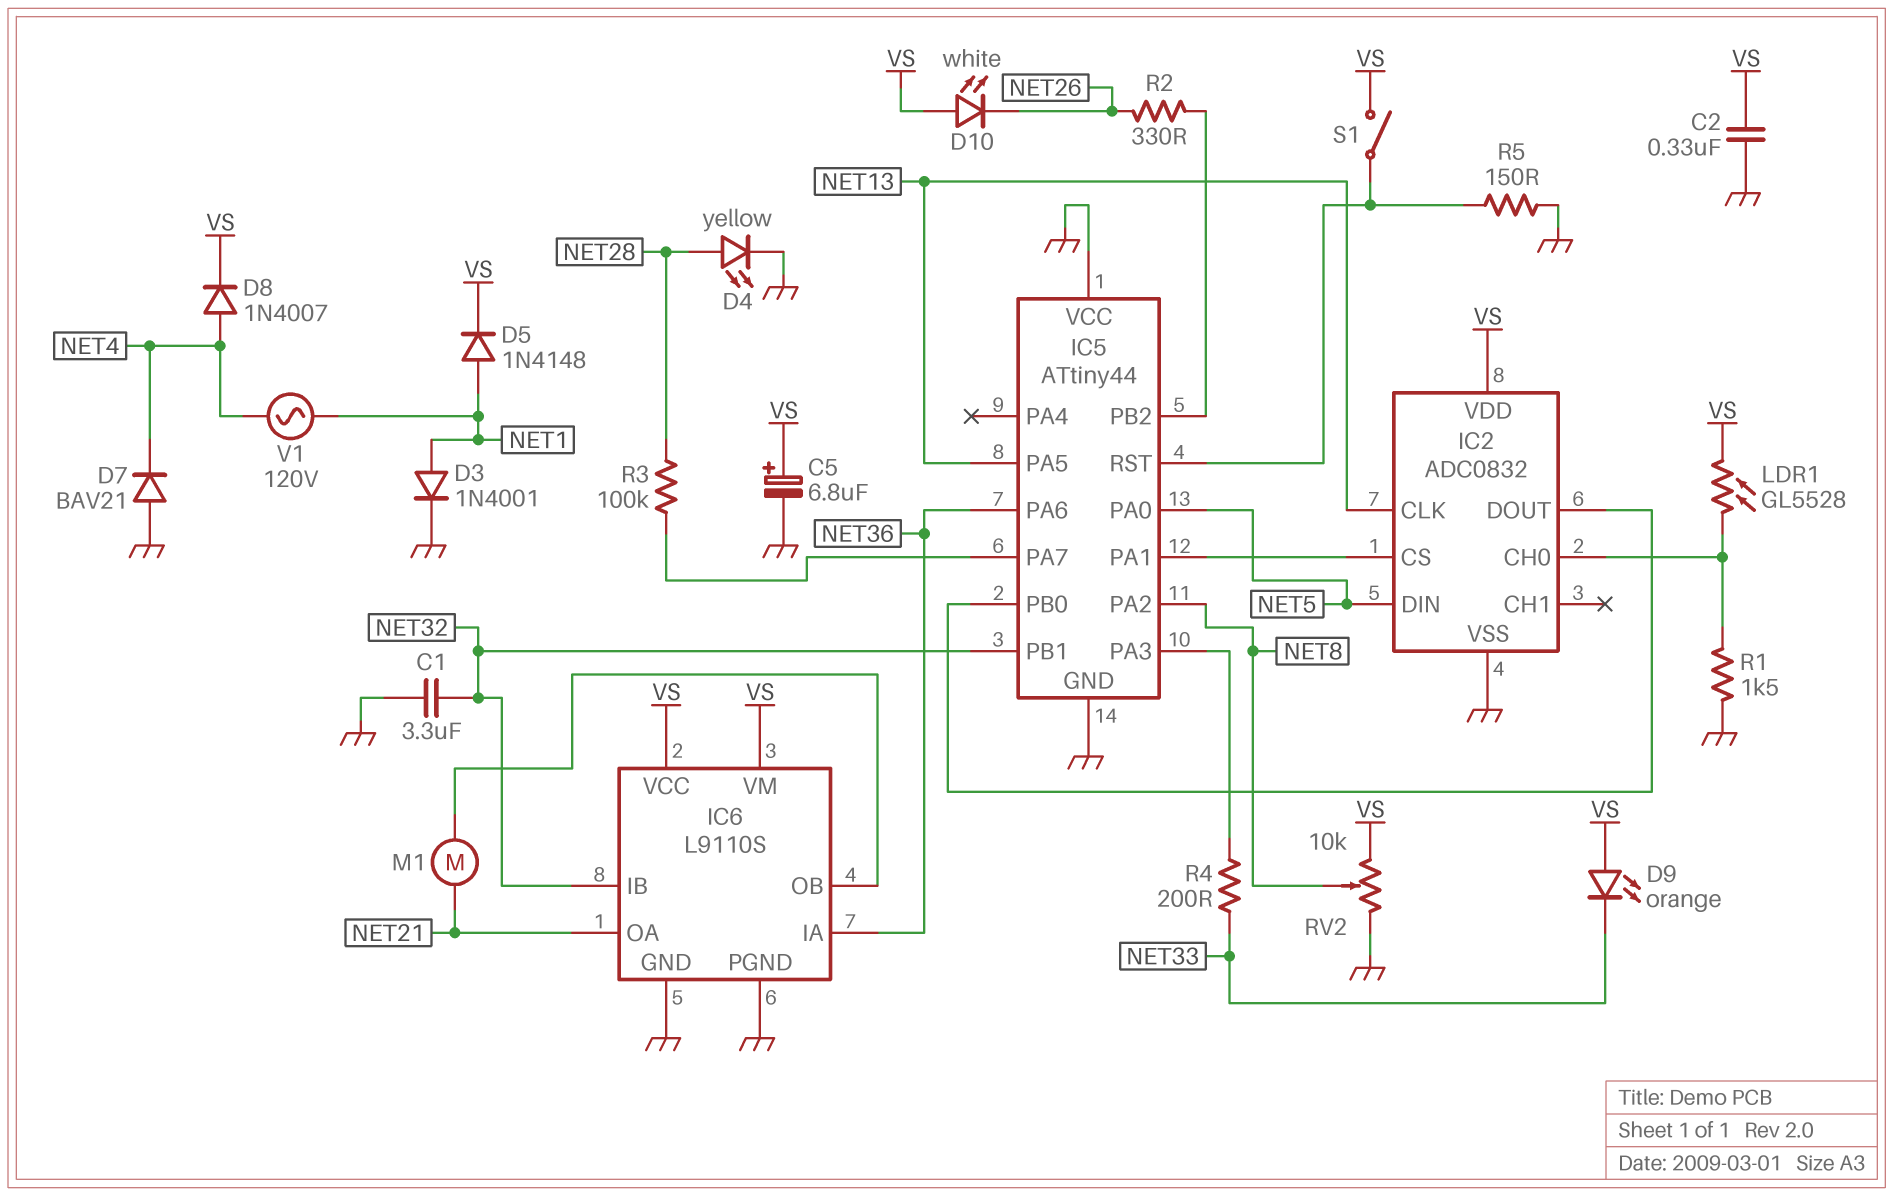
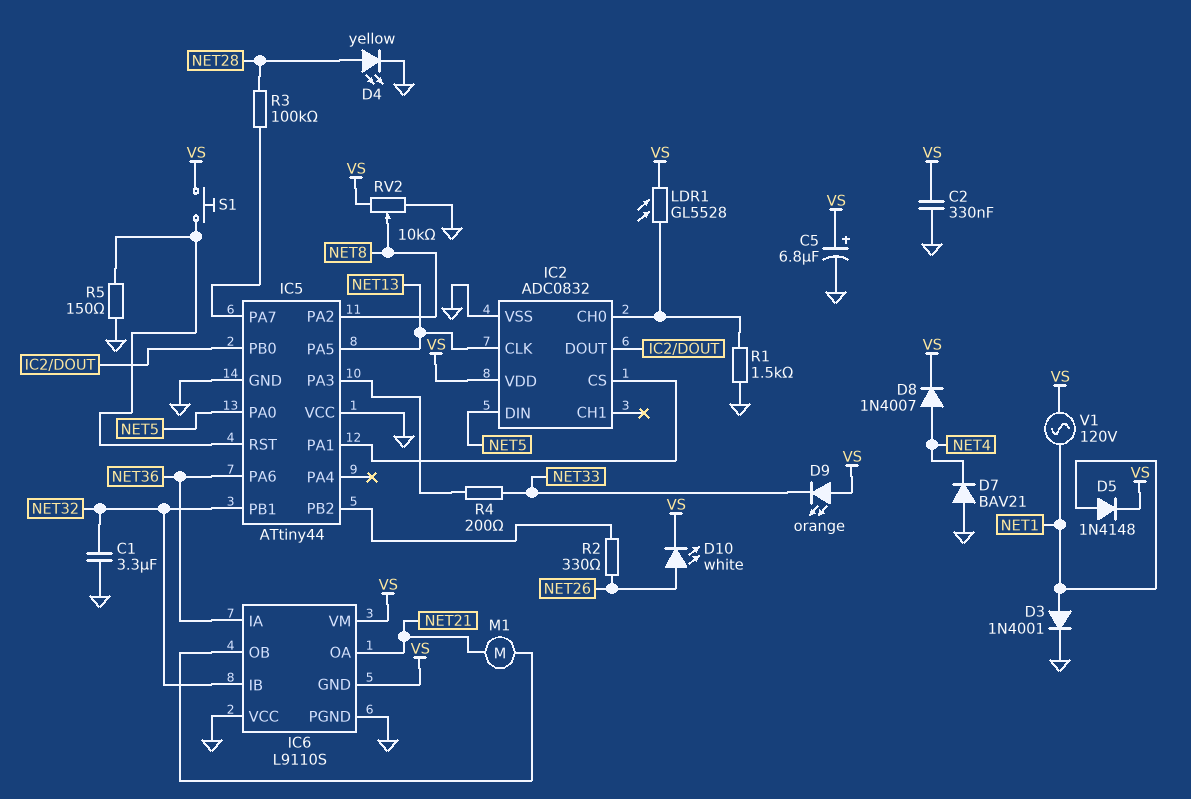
D10: LED white (A VS, K NET26) -> LED white (A NET26, K VS)
IC6 pin GND: GND -> VS
IC6 pin VCC: VS -> GND
S1: switch (IC5/RST, VS) -> button (IC5/RST, VS)
V1: AC 120V (NET1, NET4) -> AC 120V (NET1, VS)

